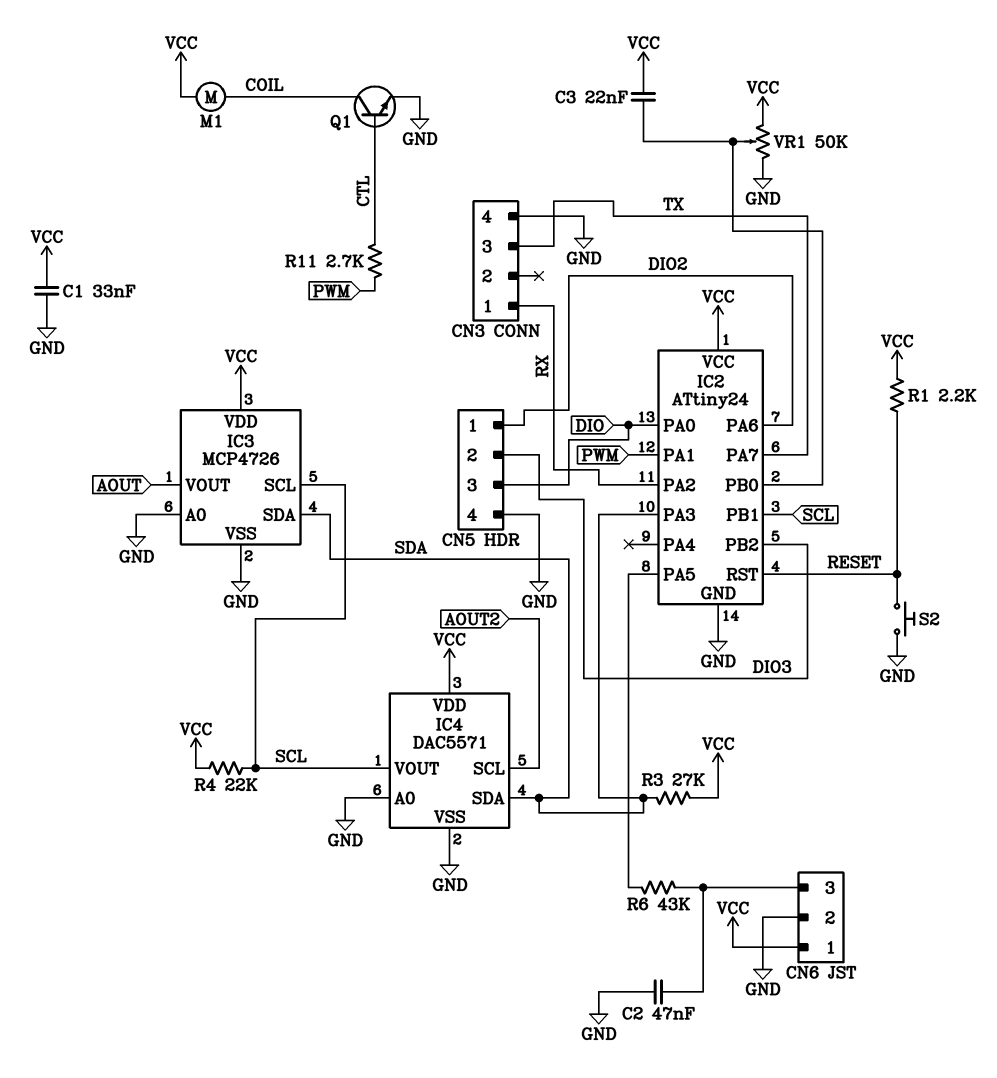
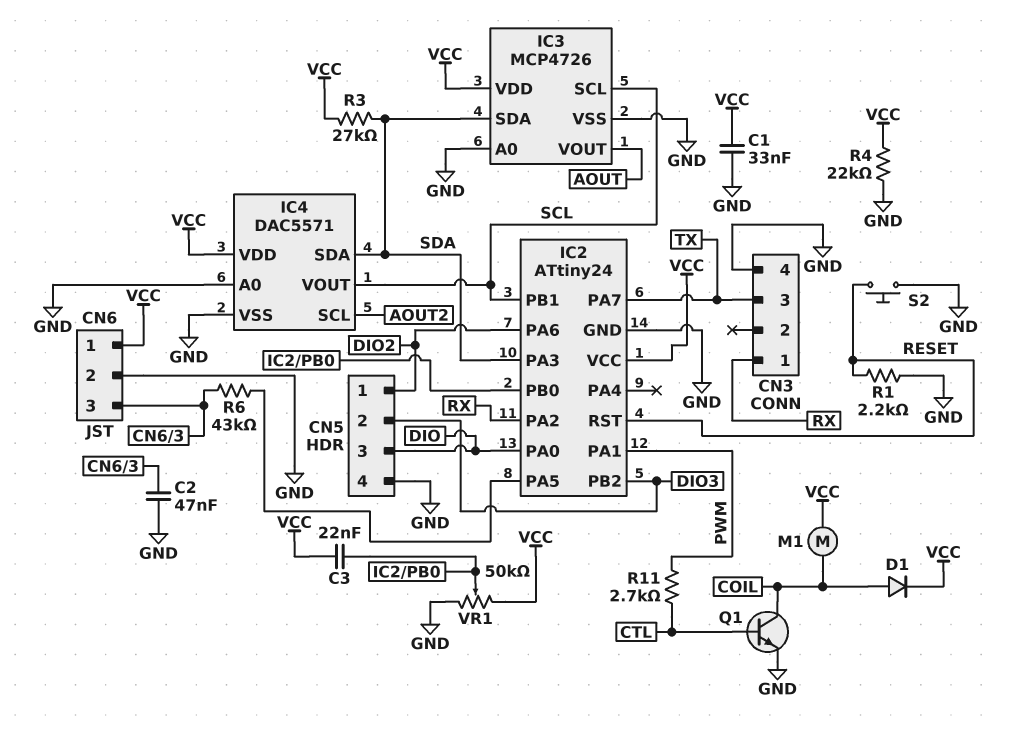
D1: none -> diode (A COIL, K VCC)
R1: 2.2k (RESET, VCC) -> 2.2k (GND, RESET)
R4: 22k (SCL, VCC) -> 22k (GND, VCC)

